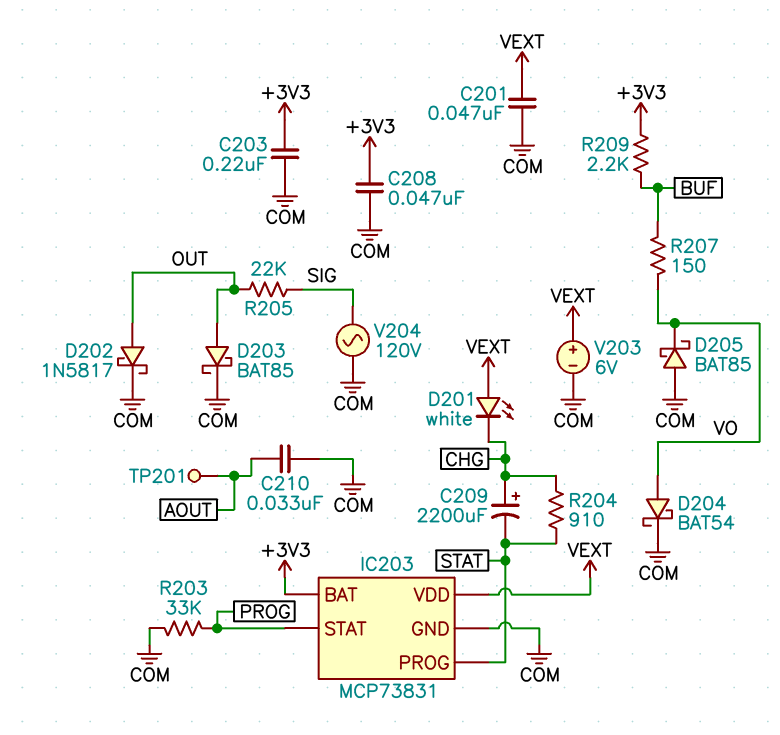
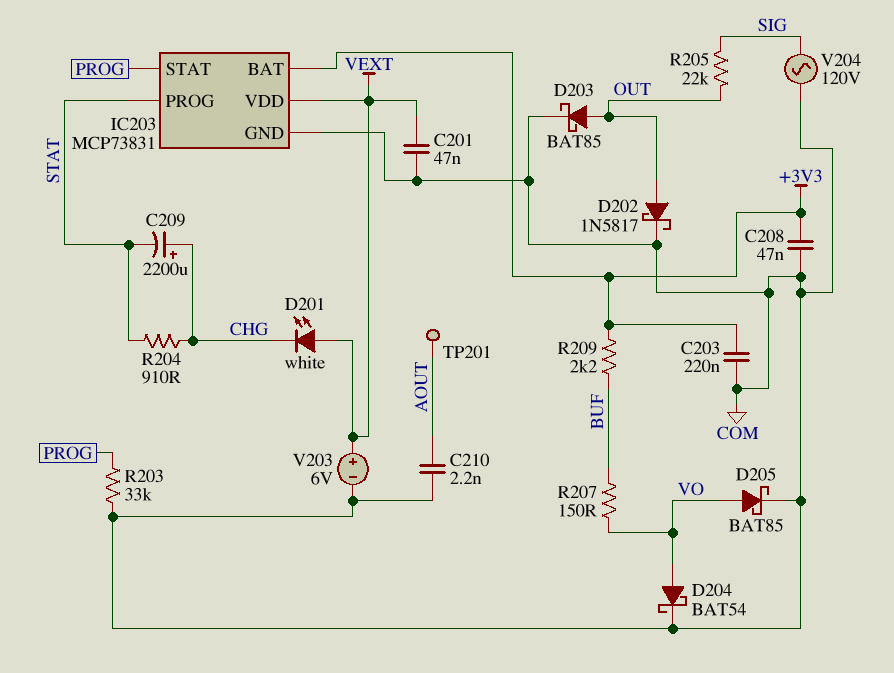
C210: 33nF (AOUT, COM) -> 2.2nF (AOUT, COM)
D205: schottky BAT85 (A COM, K VO) -> schottky BAT85 (A VO, K COM)

